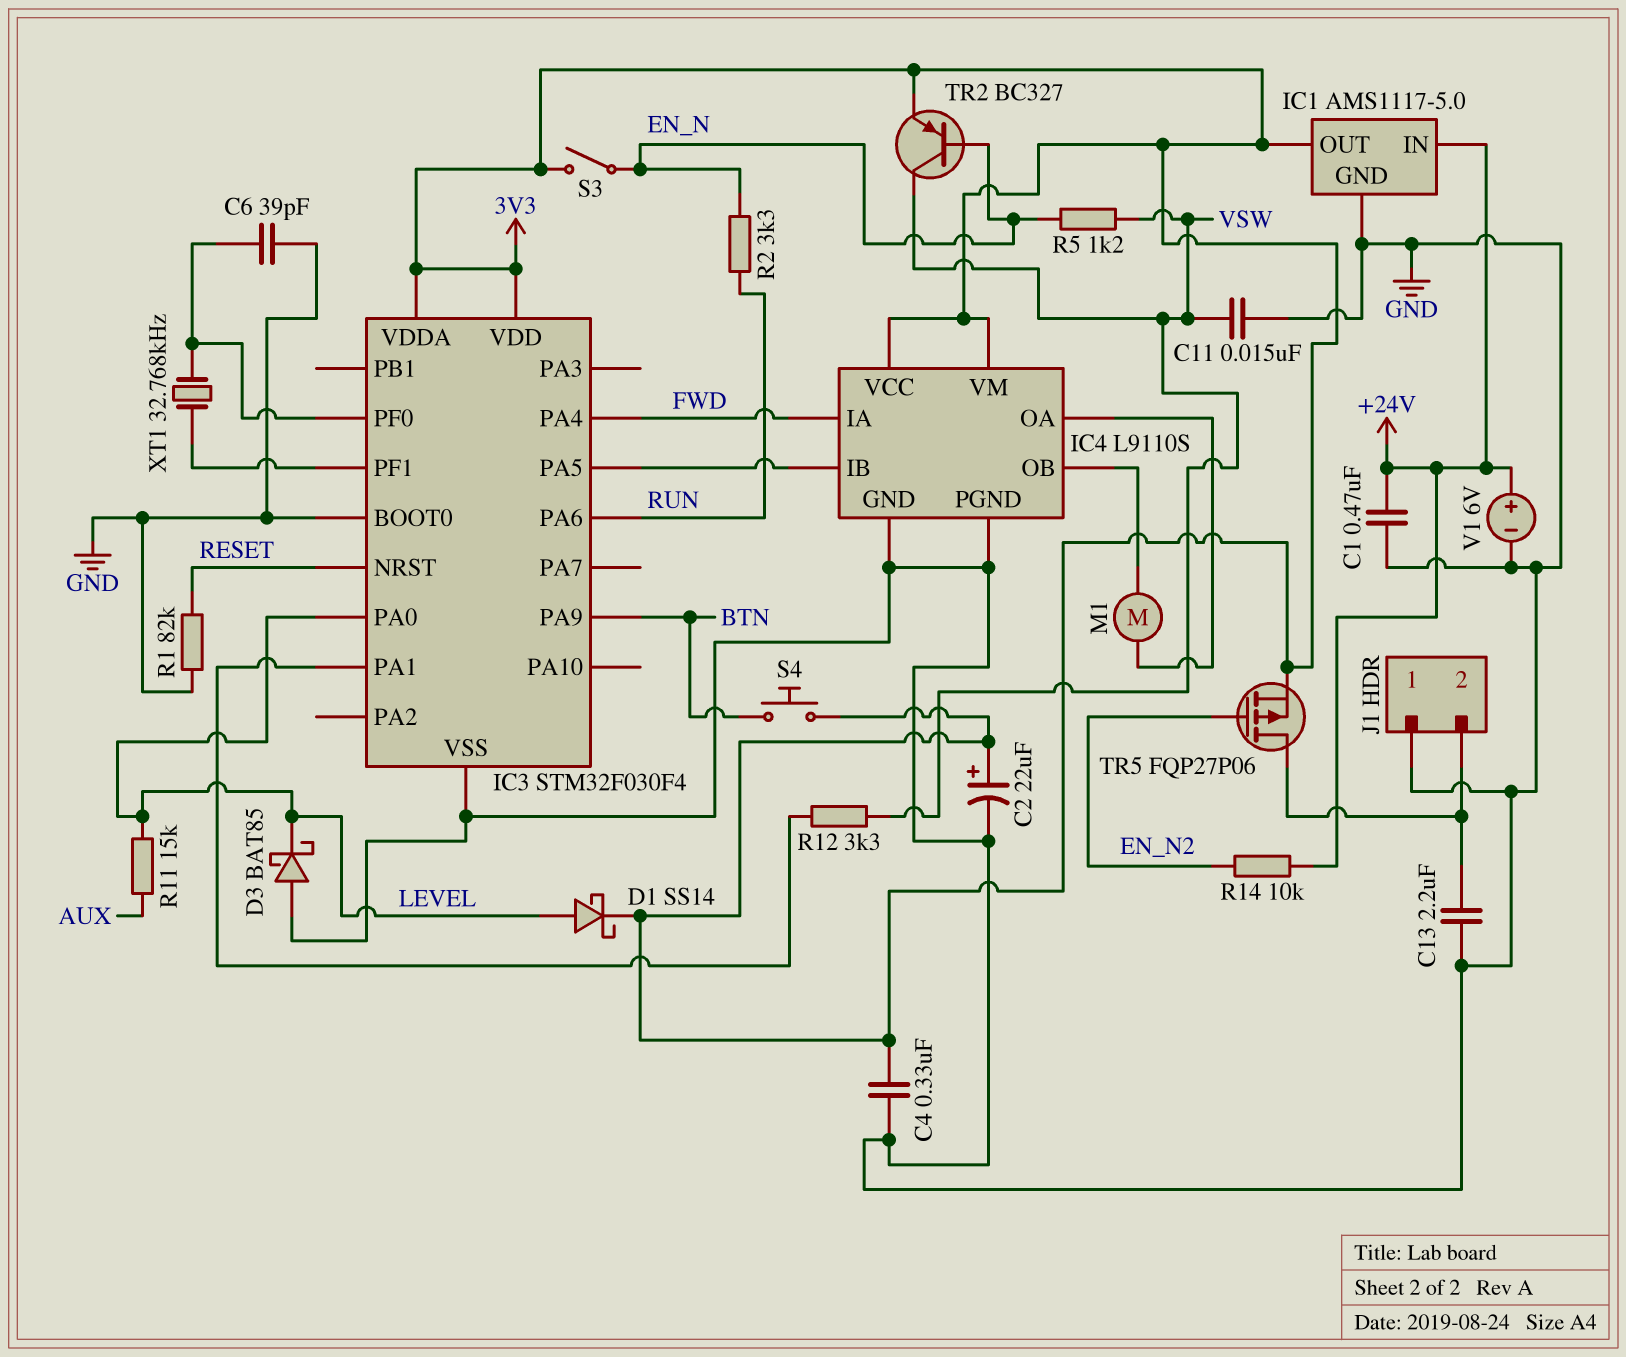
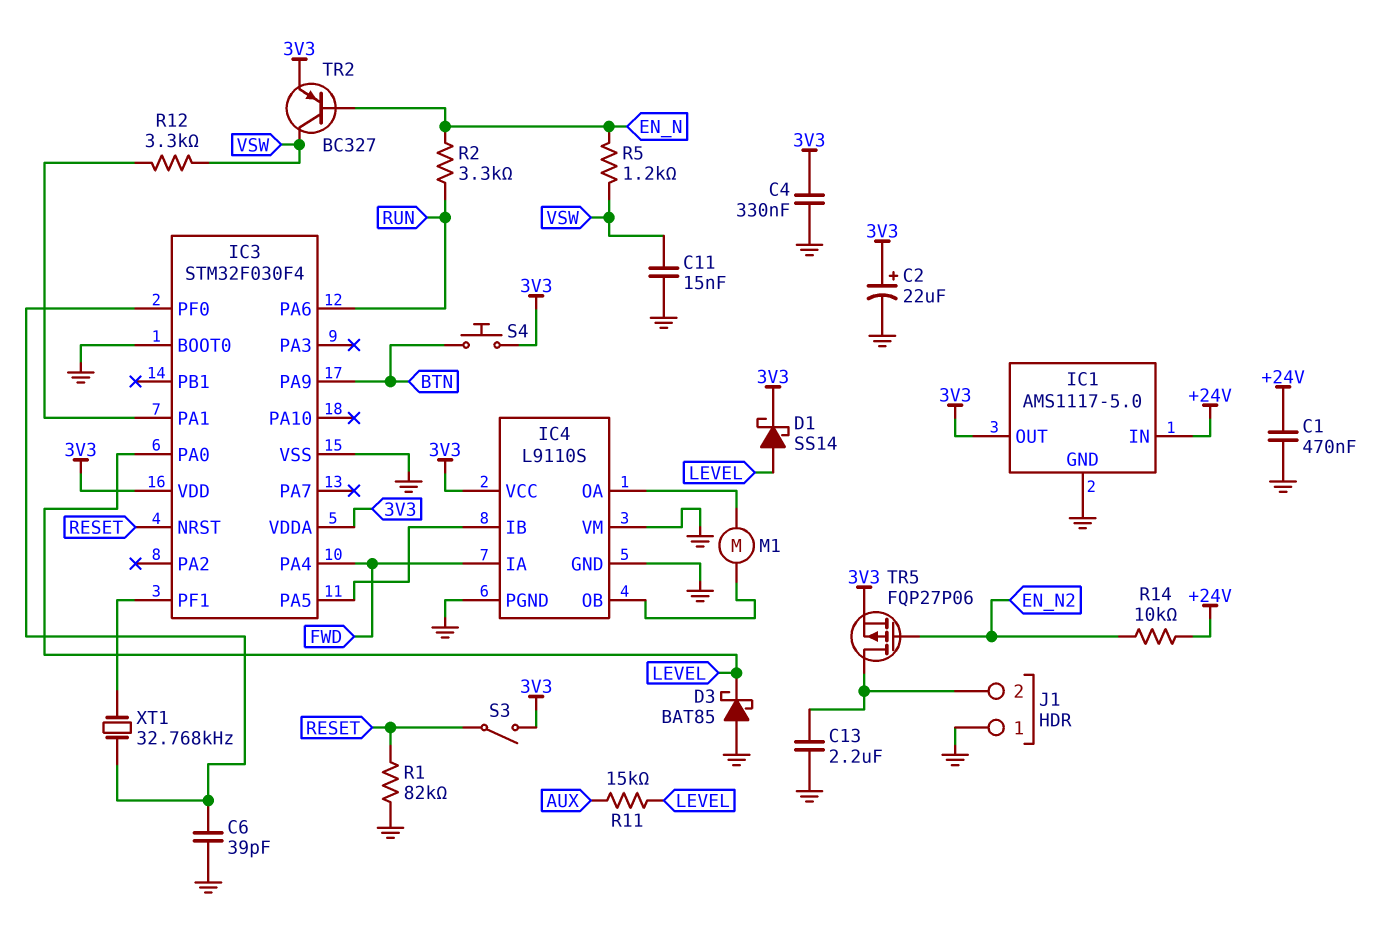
IC4 pin VM: 3V3 -> GND
S3: switch (3V3, EN_N) -> switch (3V3, RESET)
V1: 6V (plus +24V, minus GND) -> none

